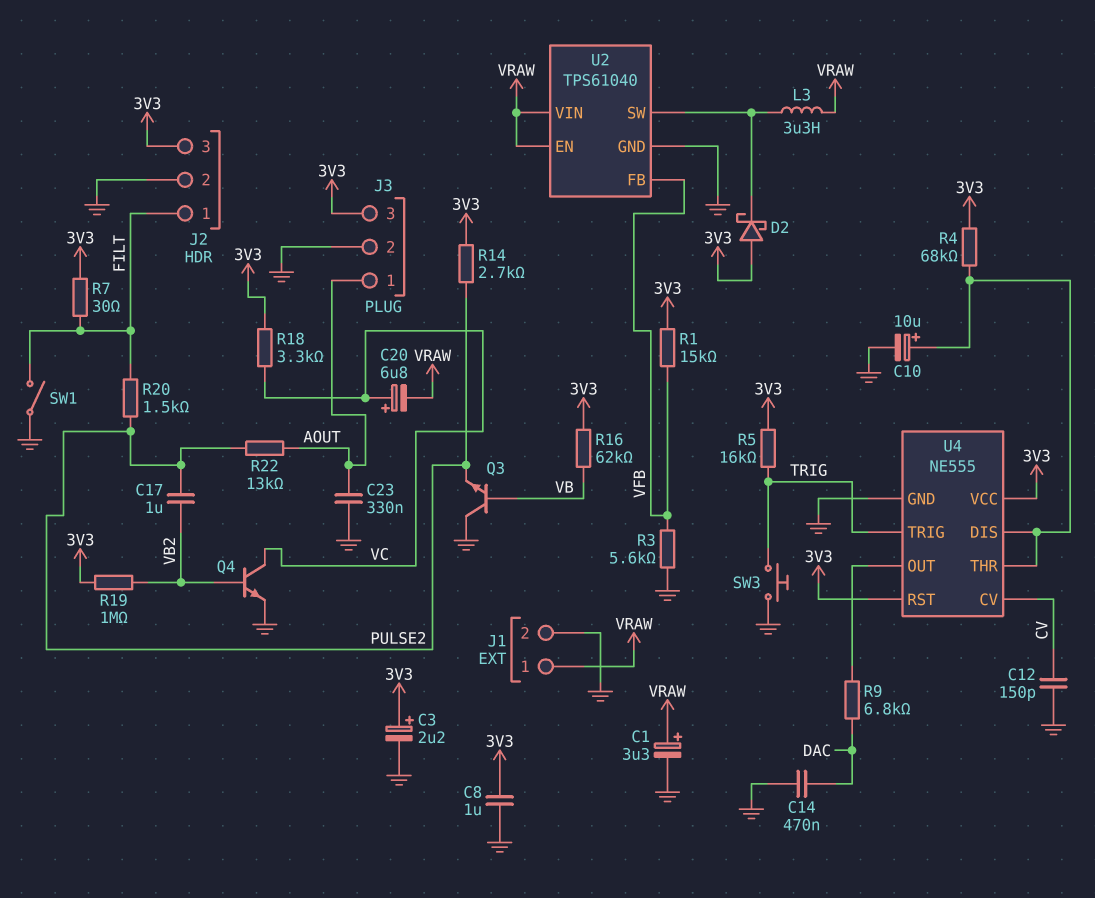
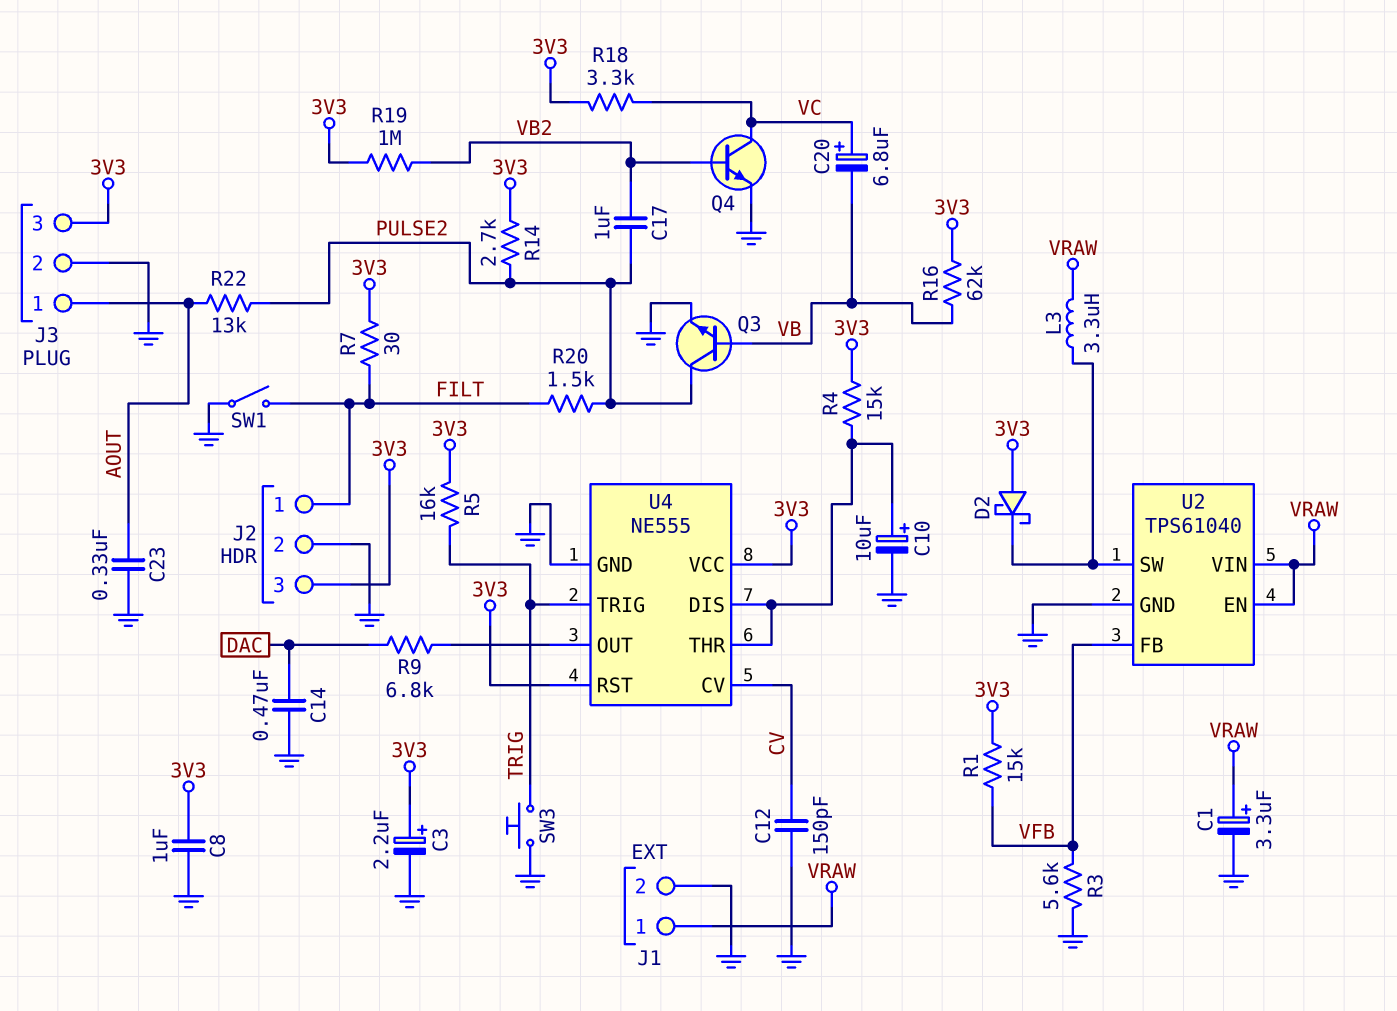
C20: 6.8uF (plus VC, minus VRAW) -> 6.8uF (plus VC, minus VB)
Q3: NPN (B VB, C GND, E PULSE2) -> NPN (B VB, C PULSE2, E GND)
R4: 68k (3V3, U4/DIS) -> 15k (3V3, U4/DIS)

